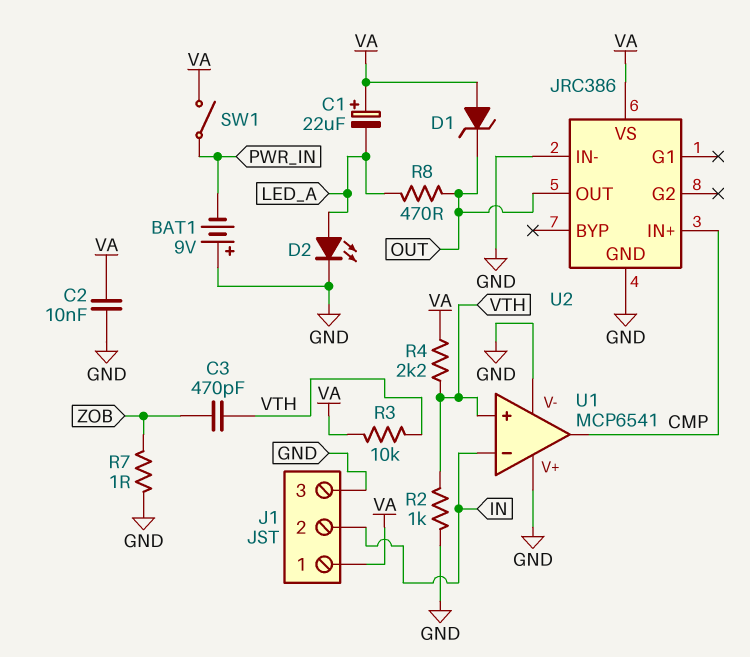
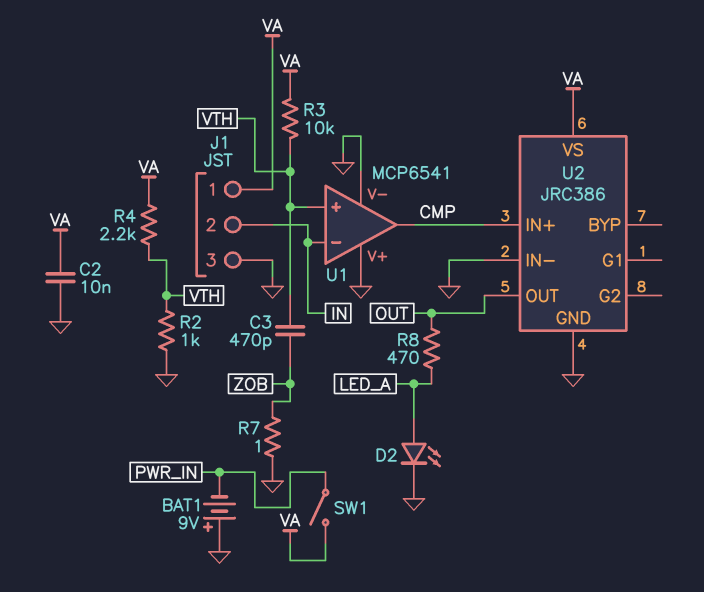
C1: 22uF (plus VA, minus LED_A) -> none
D1: zener (A VA, K OUT) -> none

